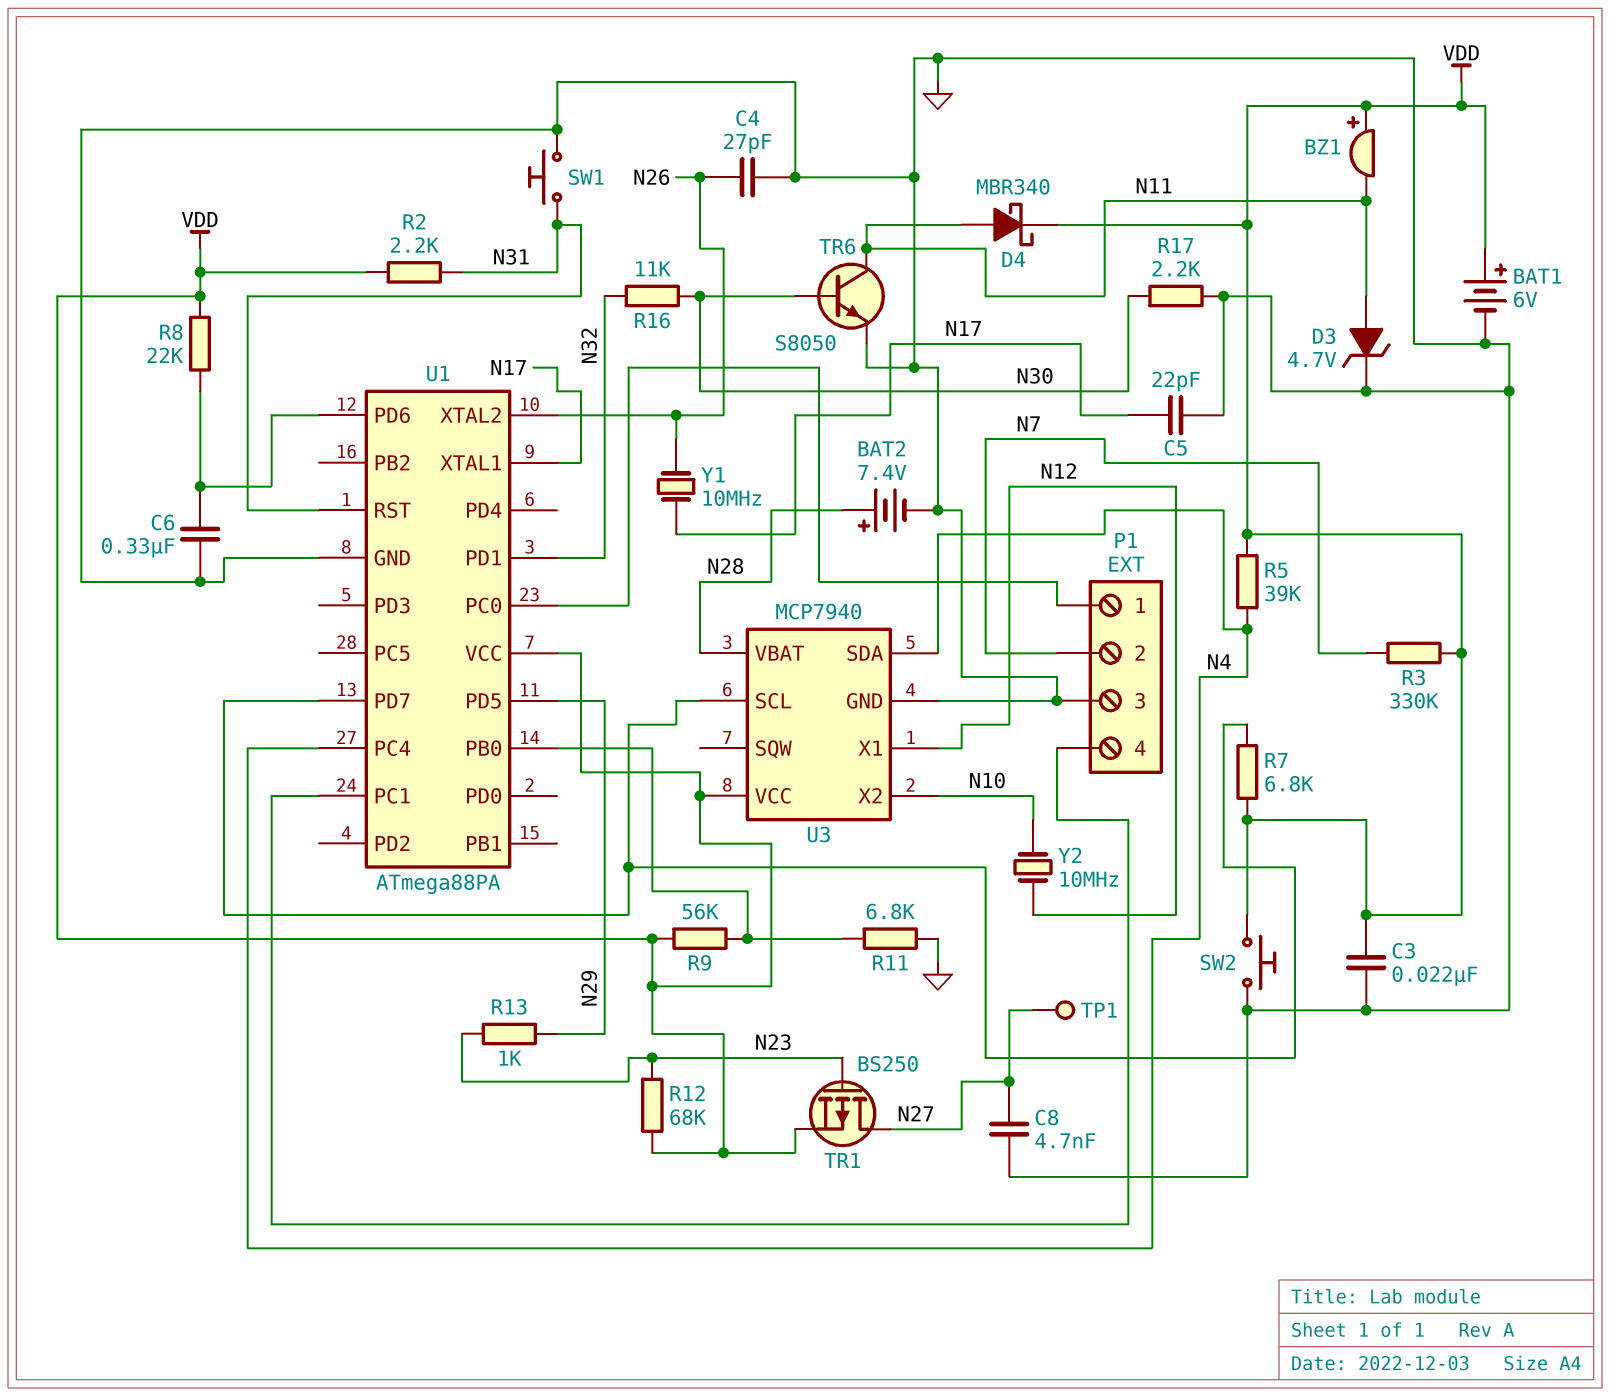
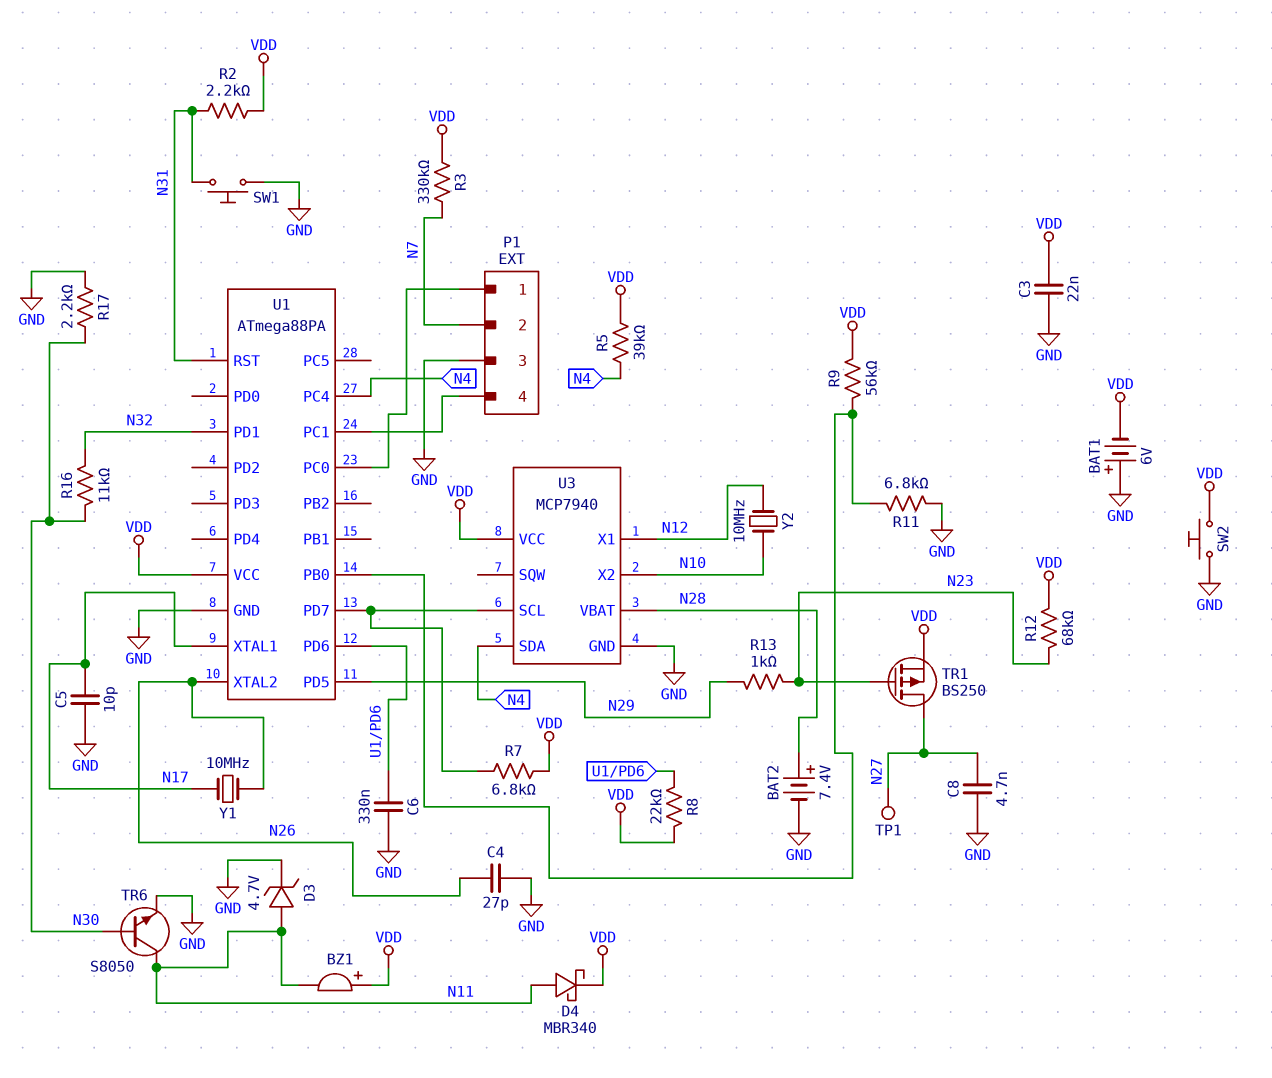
BAT1: 6V (plus VDD, minus GND) -> 6V (plus GND, minus VDD)
C5: 22pF (GND, N17) -> 10pF (GND, N17)

